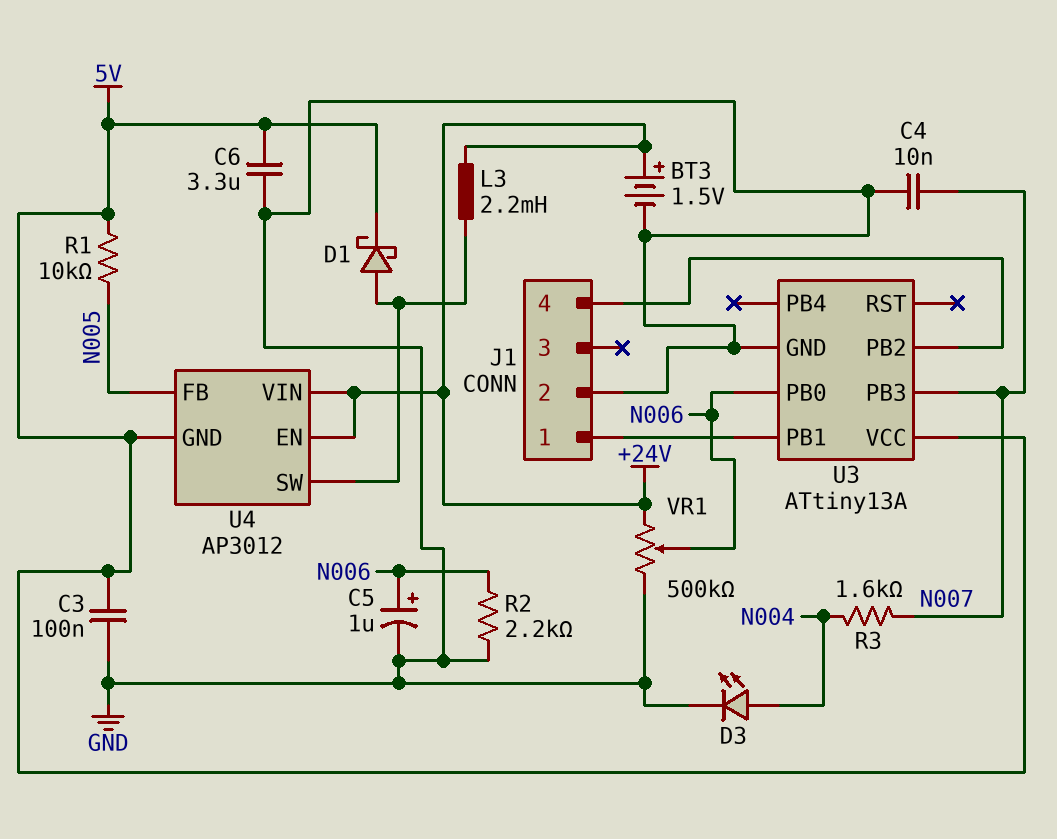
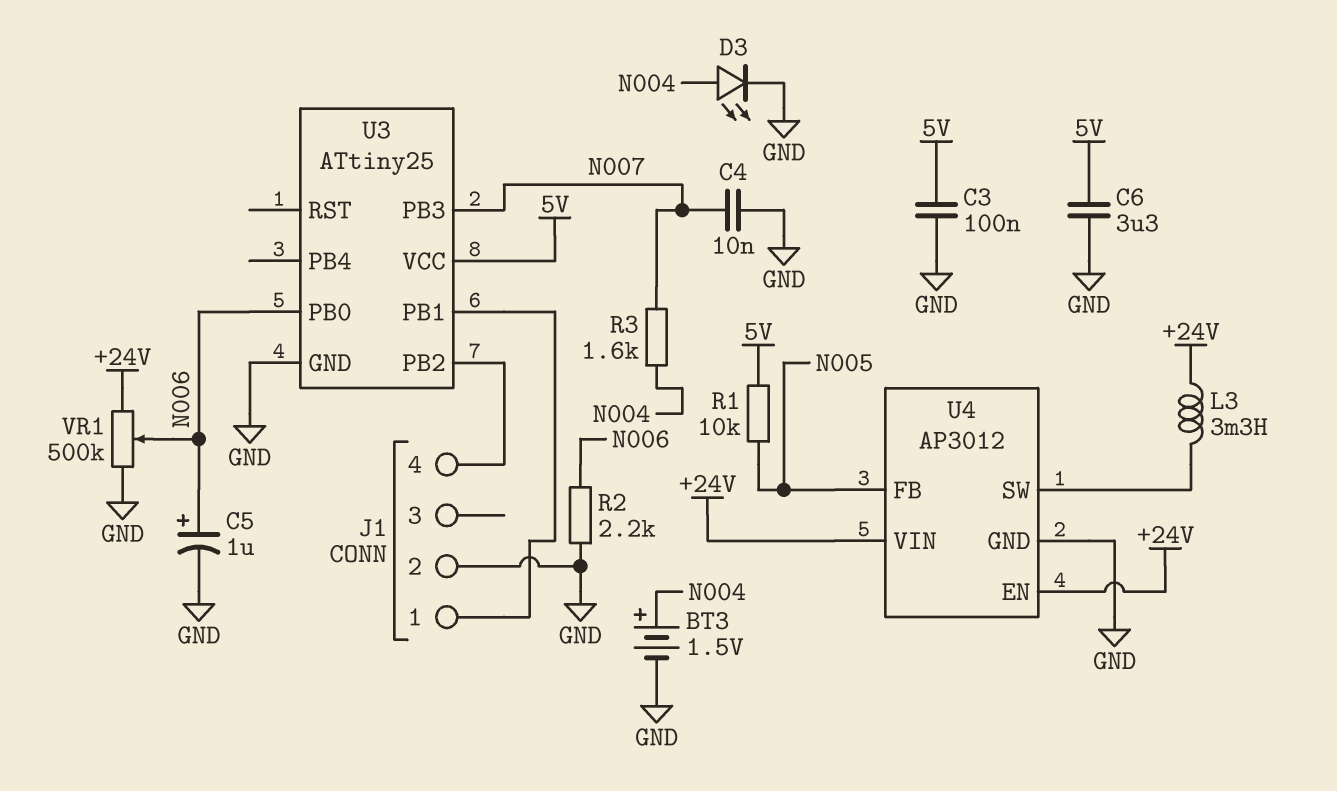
BT3: 1.5V (plus +24V, minus GND) -> 1.5V (plus N004, minus GND)
D1: schottky (A U4/SW, K 5V) -> none
L3: 2.2mH (+24V, U4/SW) -> 3.3mH (+24V, U4/SW)
U3: ATtiny13A -> ATtiny25
U4 pin GND: 5V -> GND

